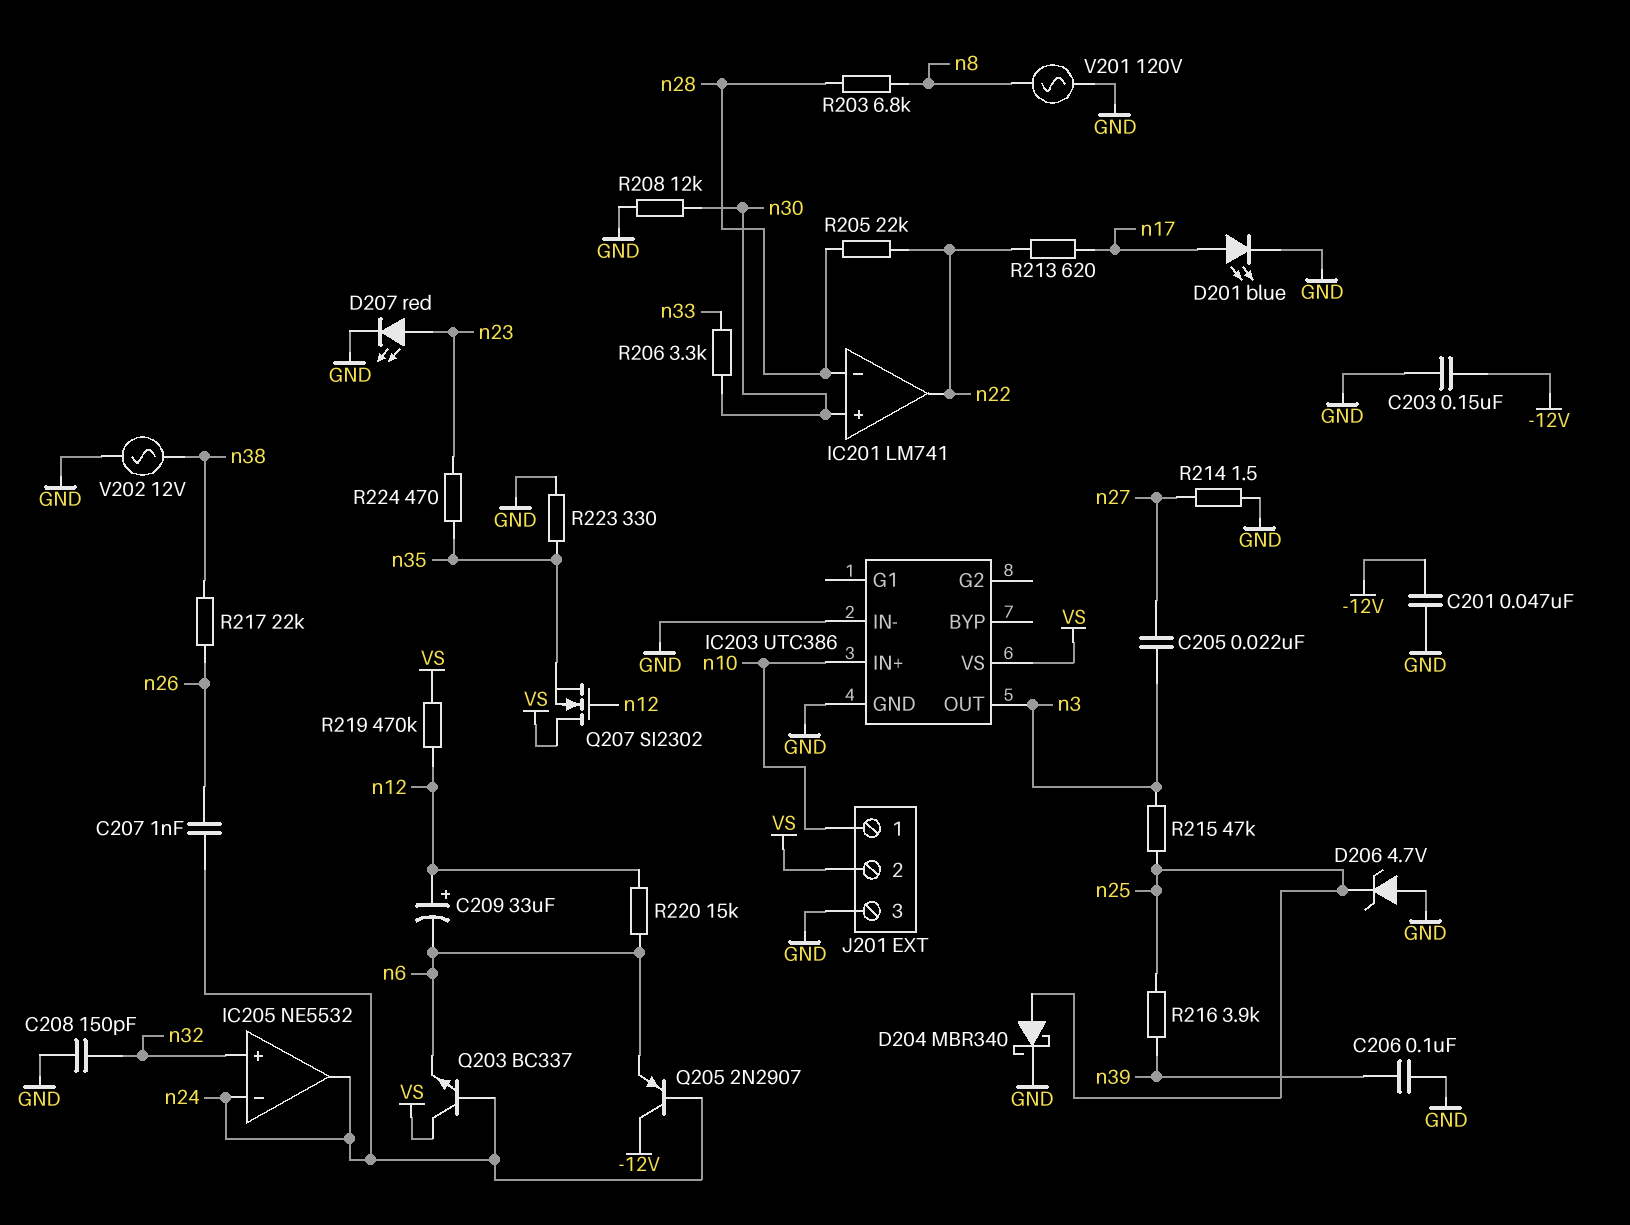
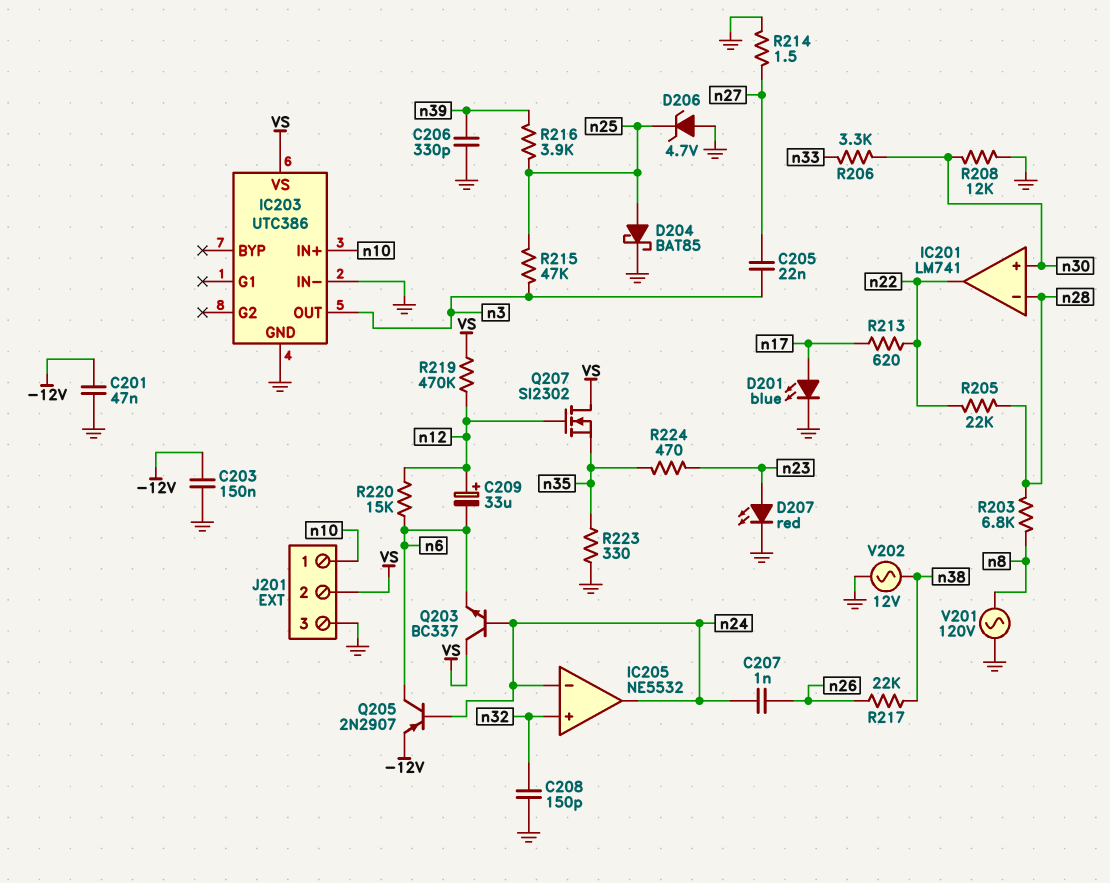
C206: 100nF (GND, n39) -> 330pF (GND, n39)
D204: schottky MBR340 (A n25, K GND) -> schottky BAT85 (A n25, K GND)
Q205: PNP 2N2907 (B n24, C -12V, E n6) -> PNP 2N2907 (B n24, C n6, E -12V)

